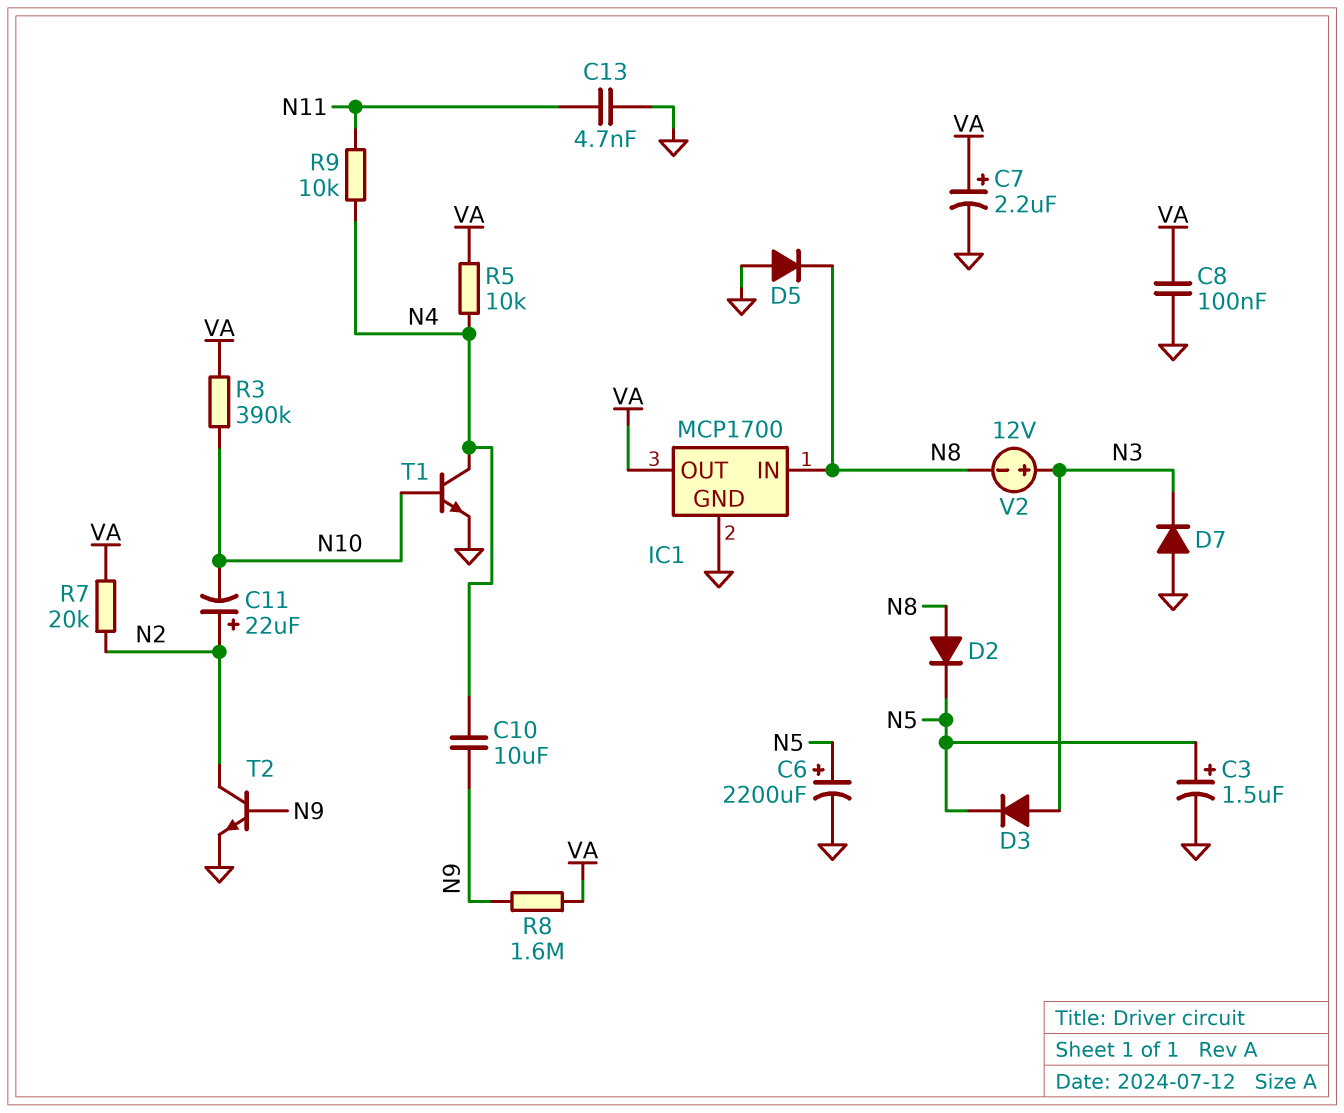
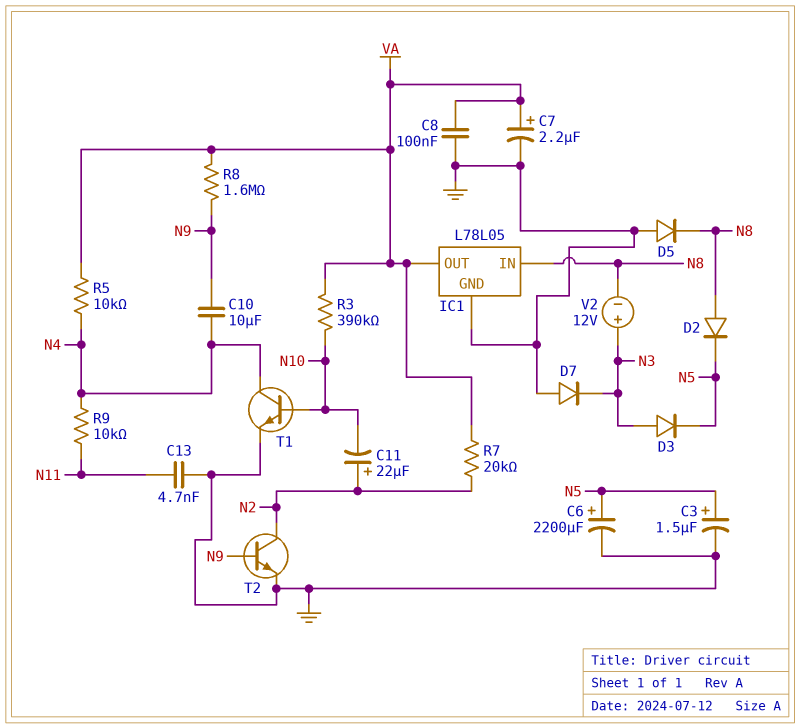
IC1: MCP1700 -> L78L05

